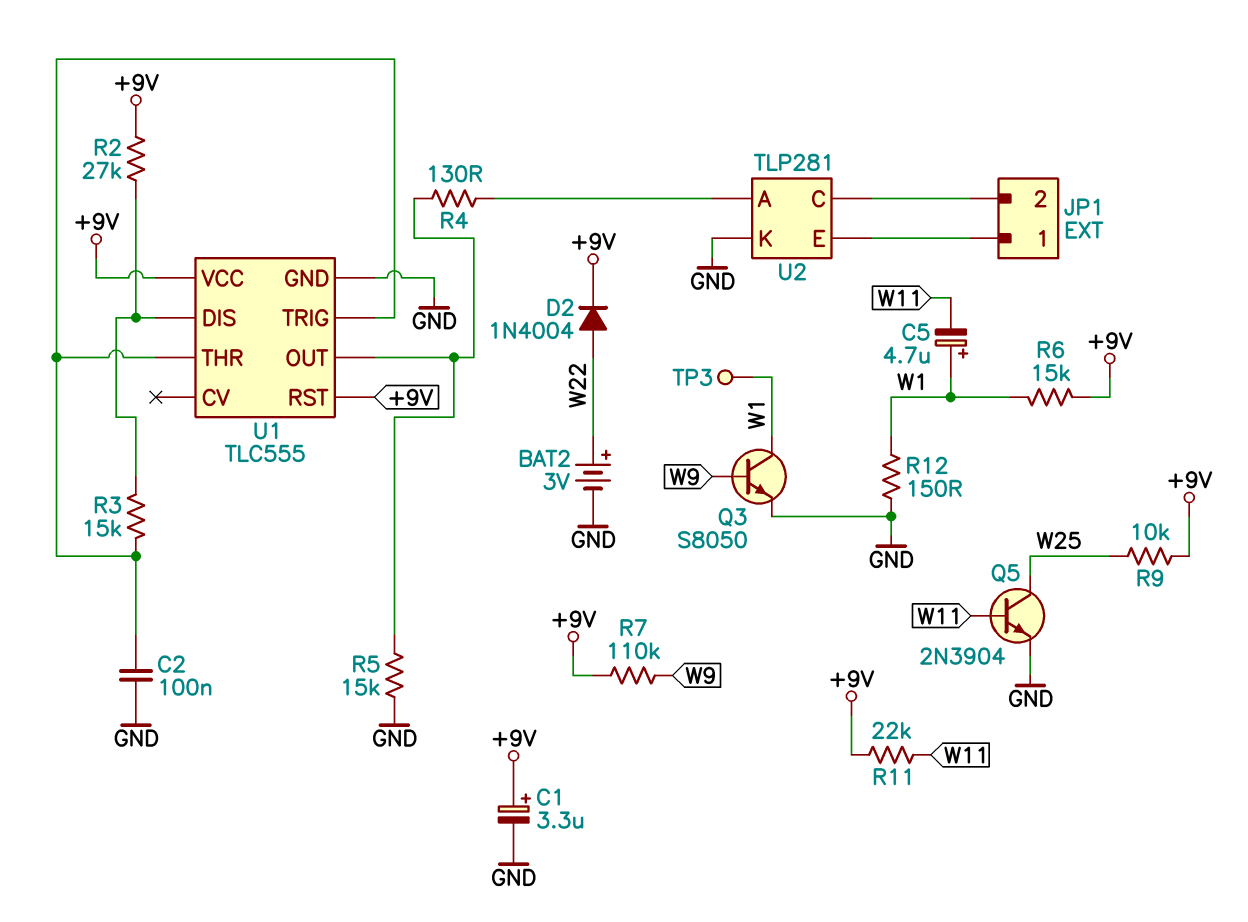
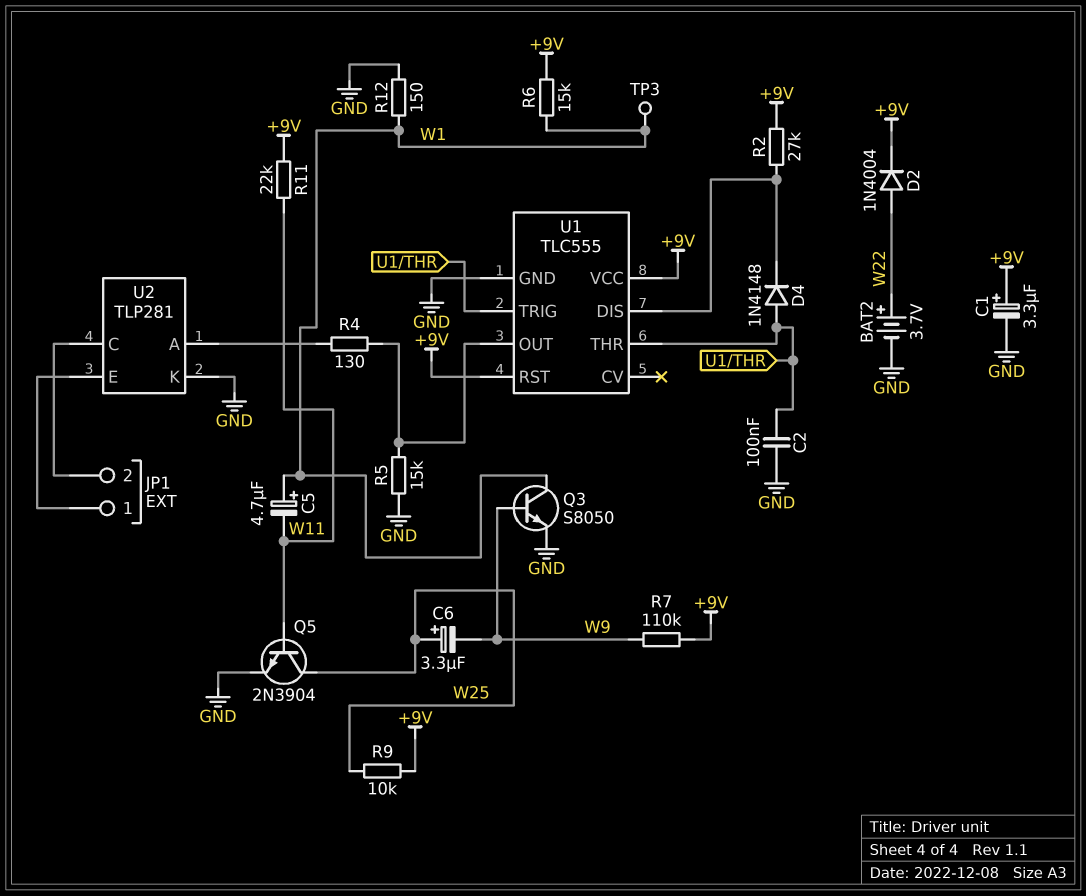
BAT2: 3V (plus W22, minus GND) -> 3.7V (plus W22, minus GND)
C6: none -> 3.3uF (plus W25, minus W9)
D4: none -> diode 1N4148 (A U1/THR, K U1/DIS)
R3: 15k (U1/DIS, U1/THR) -> none

